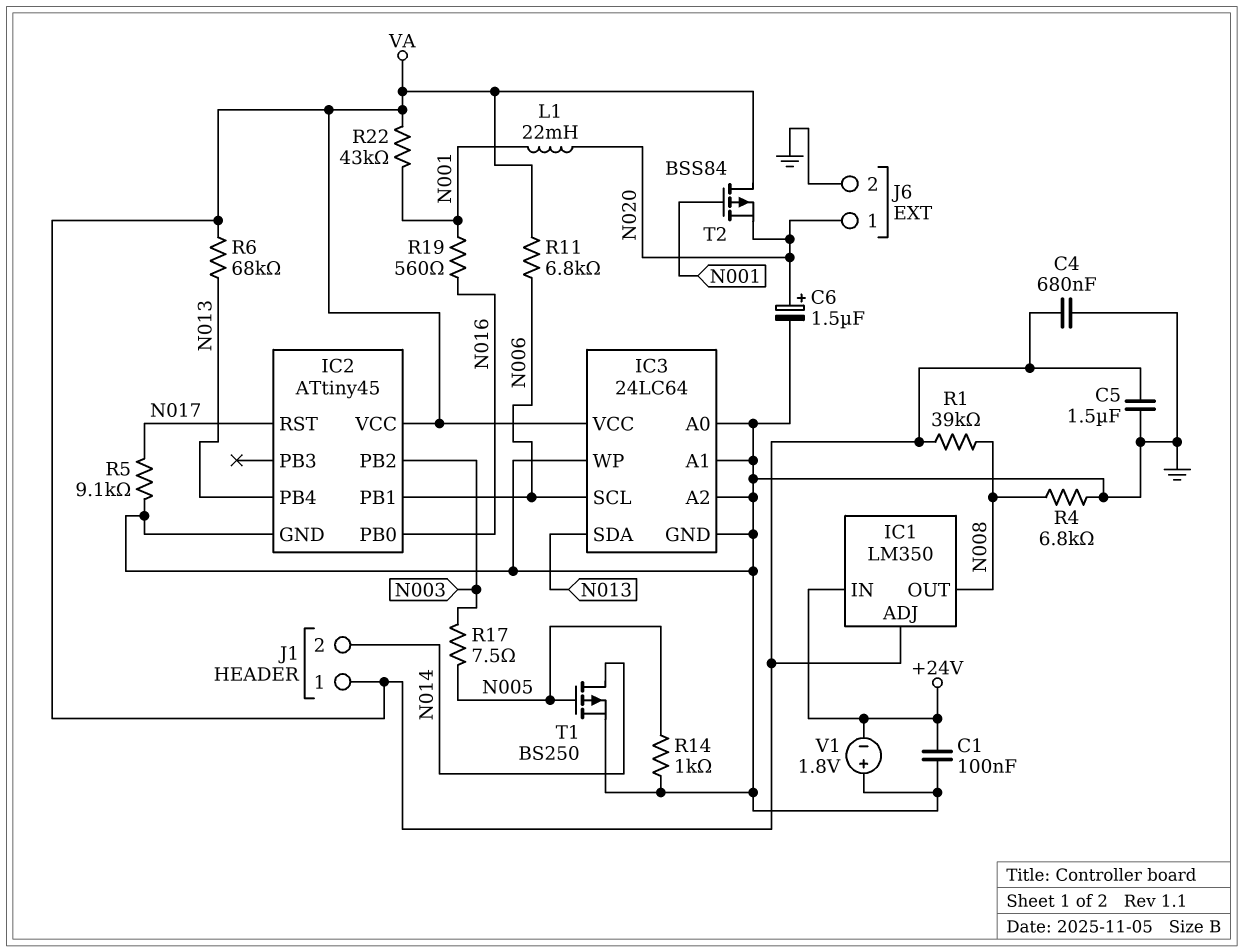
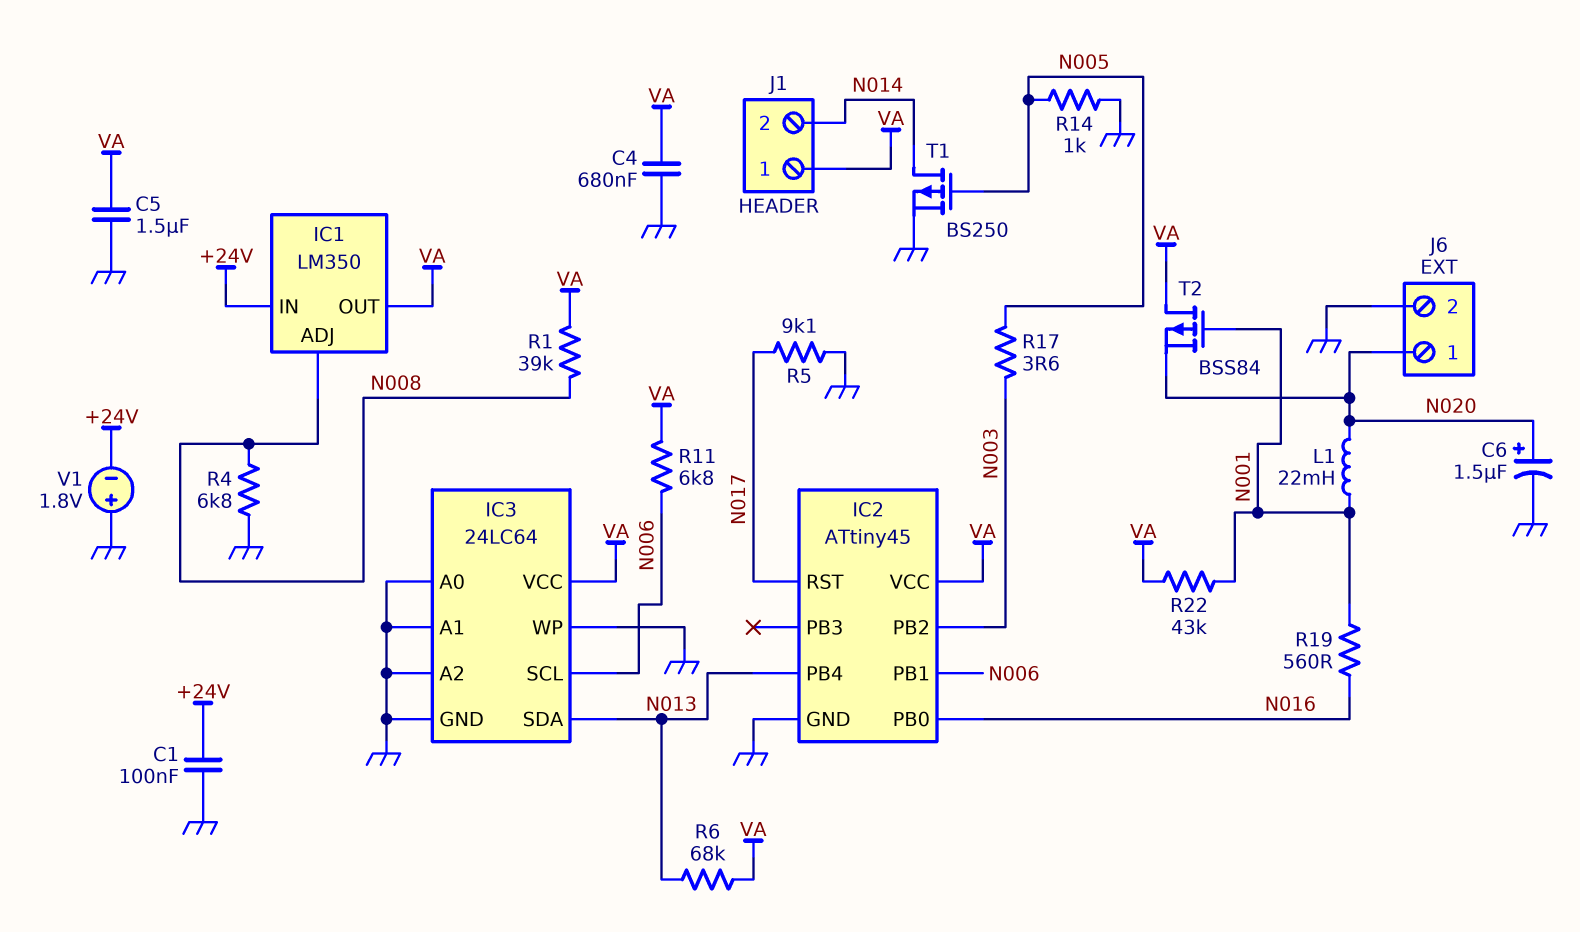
IC1 pin ADJ: VA -> N008
IC1 pin OUT: N008 -> VA
R17: 7.5 (N003, N005) -> 3.6 (N003, N005)

